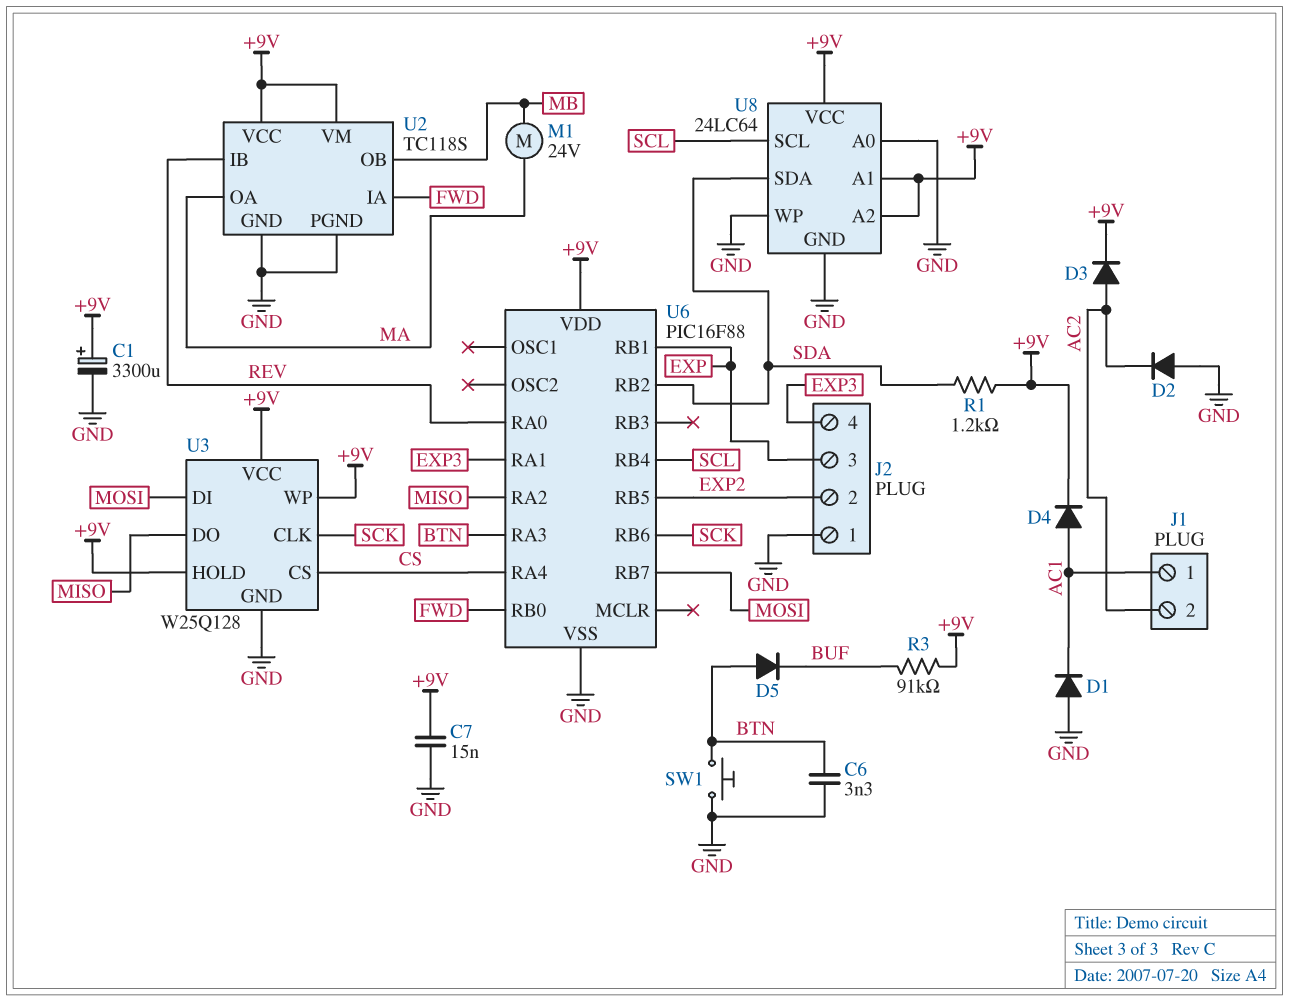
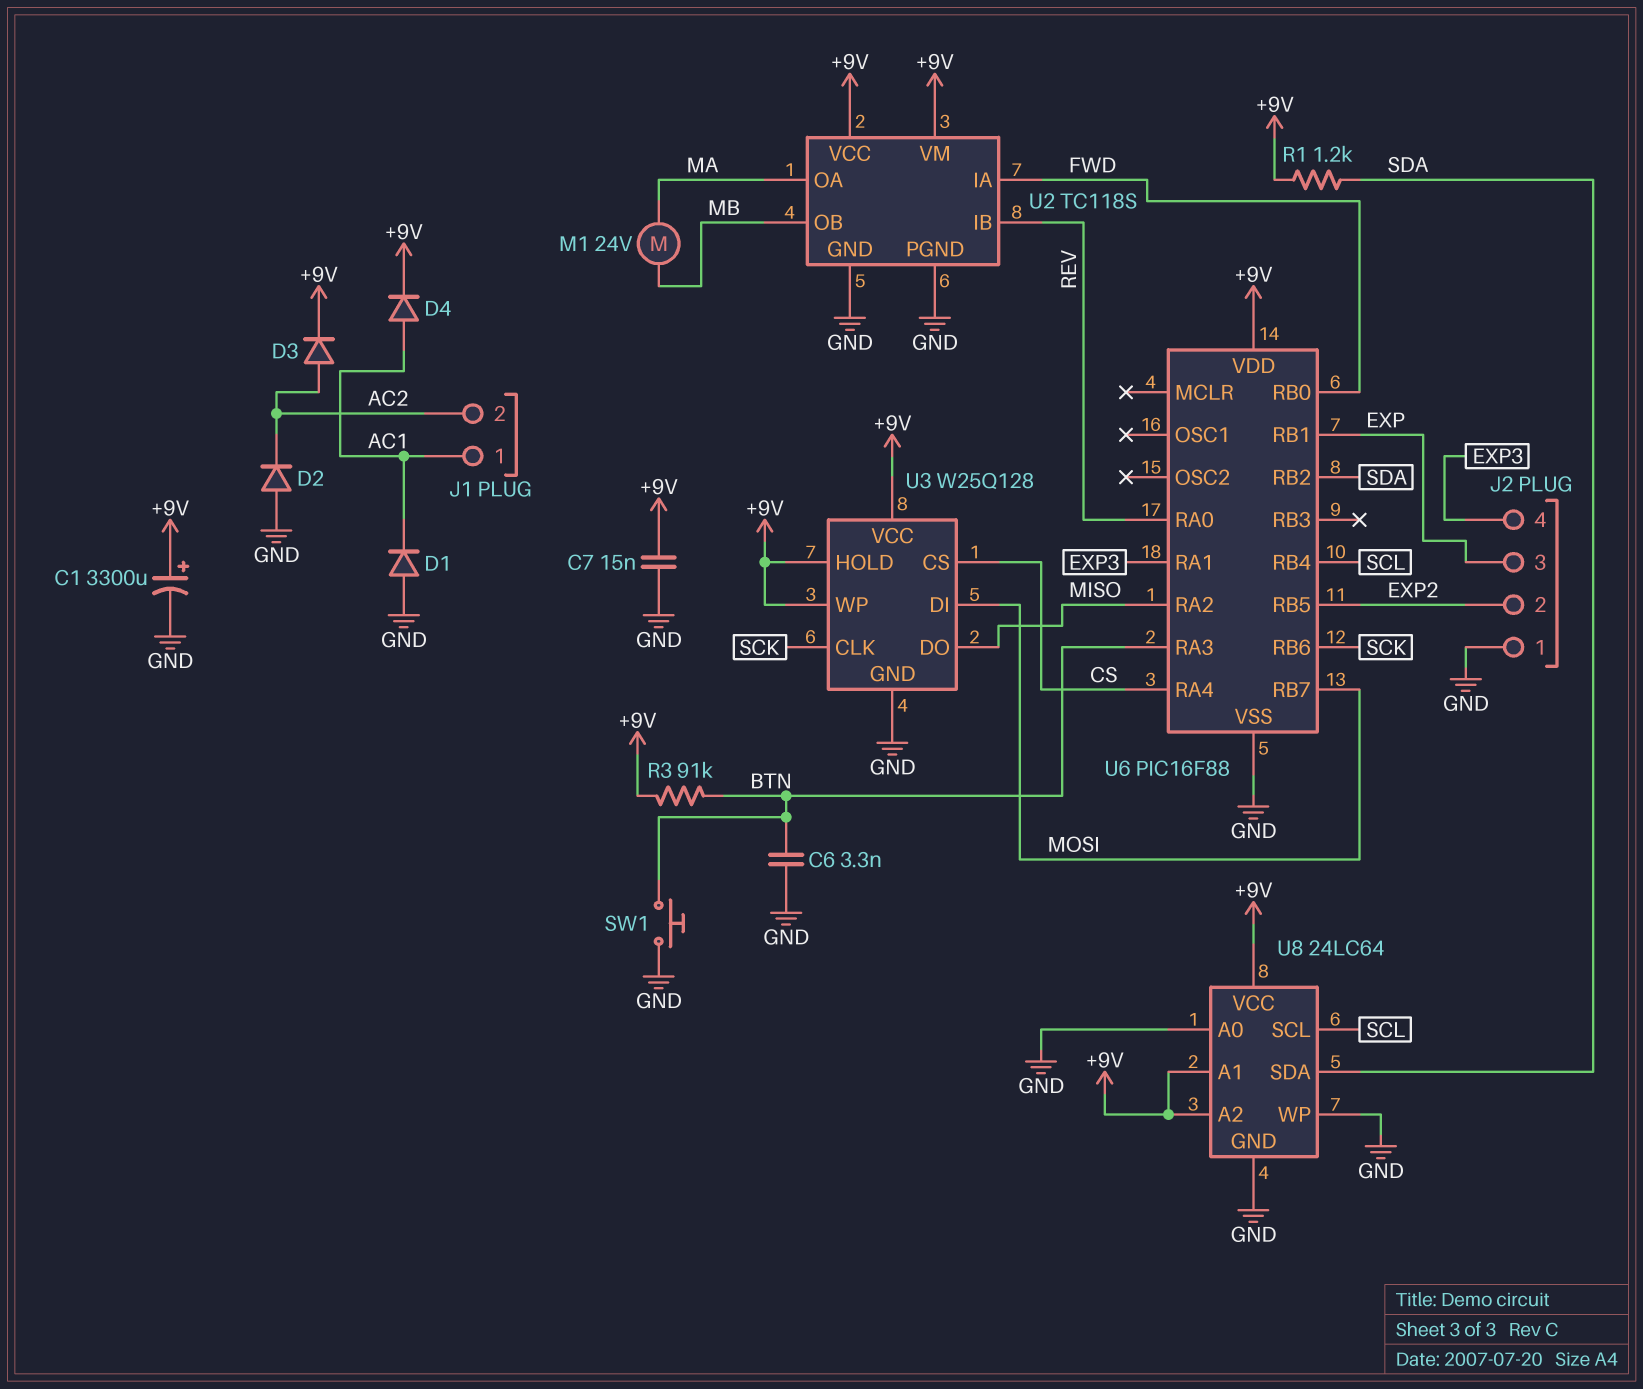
D5: diode (A BTN, K BUF) -> none
R3: 91k (+9V, BUF) -> 91k (+9V, BTN)

